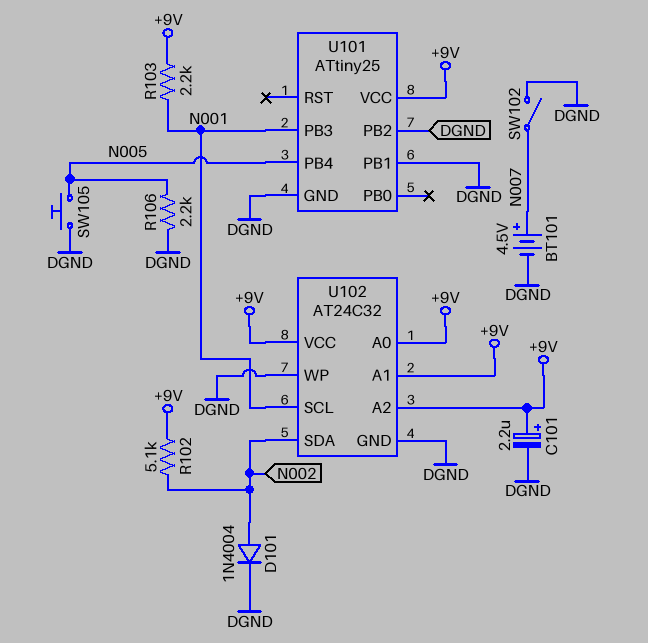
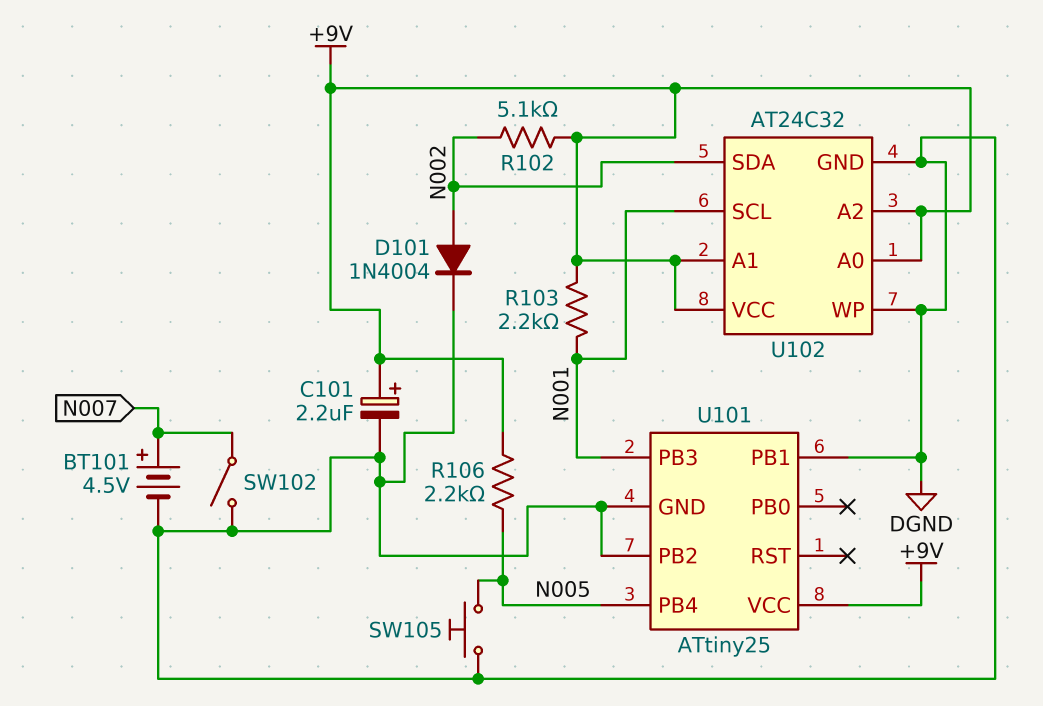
R106: 2.2k (DGND, N005) -> 2.2k (+9V, N005)

